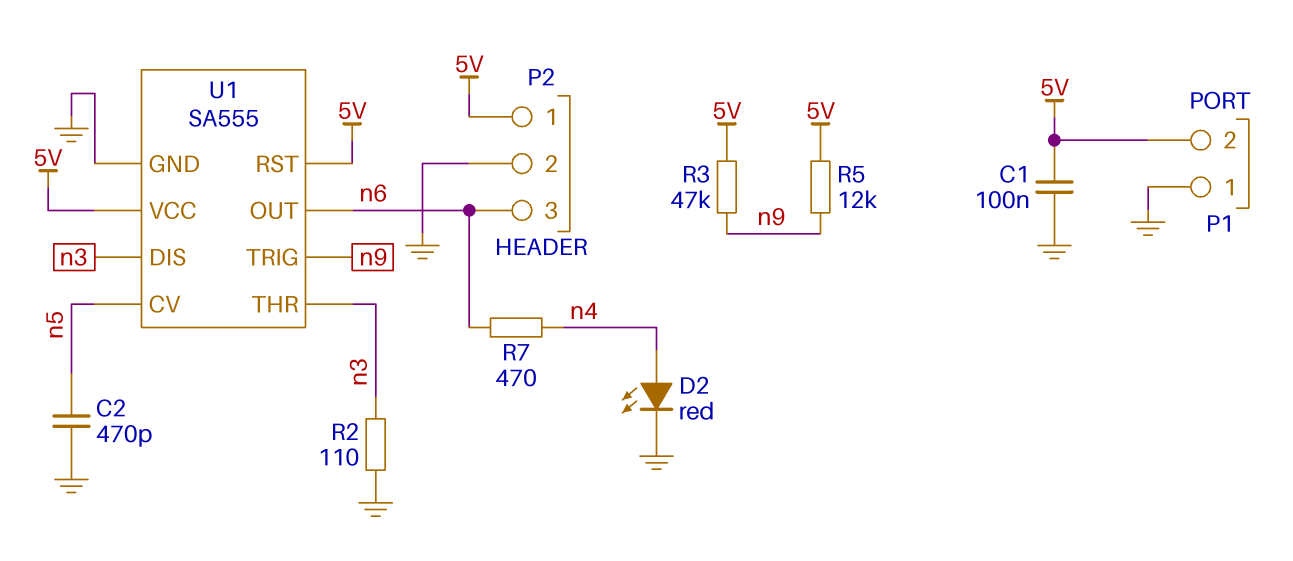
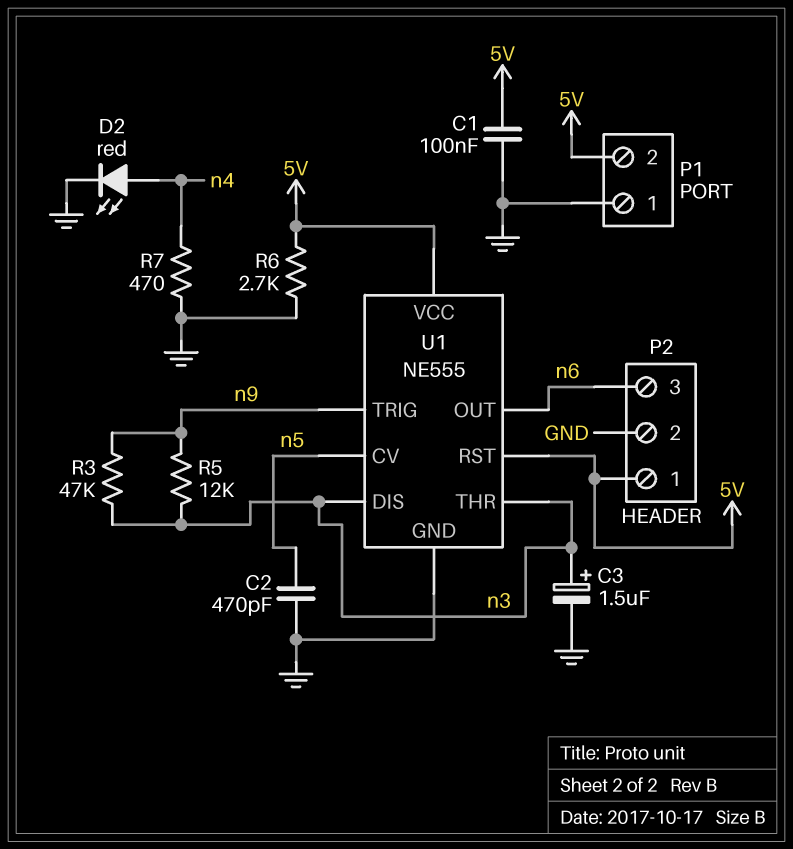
C3: none -> 1.5uF (plus n3, minus GND)
R2: 110 (GND, n3) -> none
R3: 47k (5V, n9) -> 47k (n3, n9)
R5: 12k (5V, n9) -> 12k (n3, n9)
R6: none -> 2.7k (5V, GND)
R7: 470 (n4, n6) -> 470 (GND, n4)
U1: SA555 -> NE555

